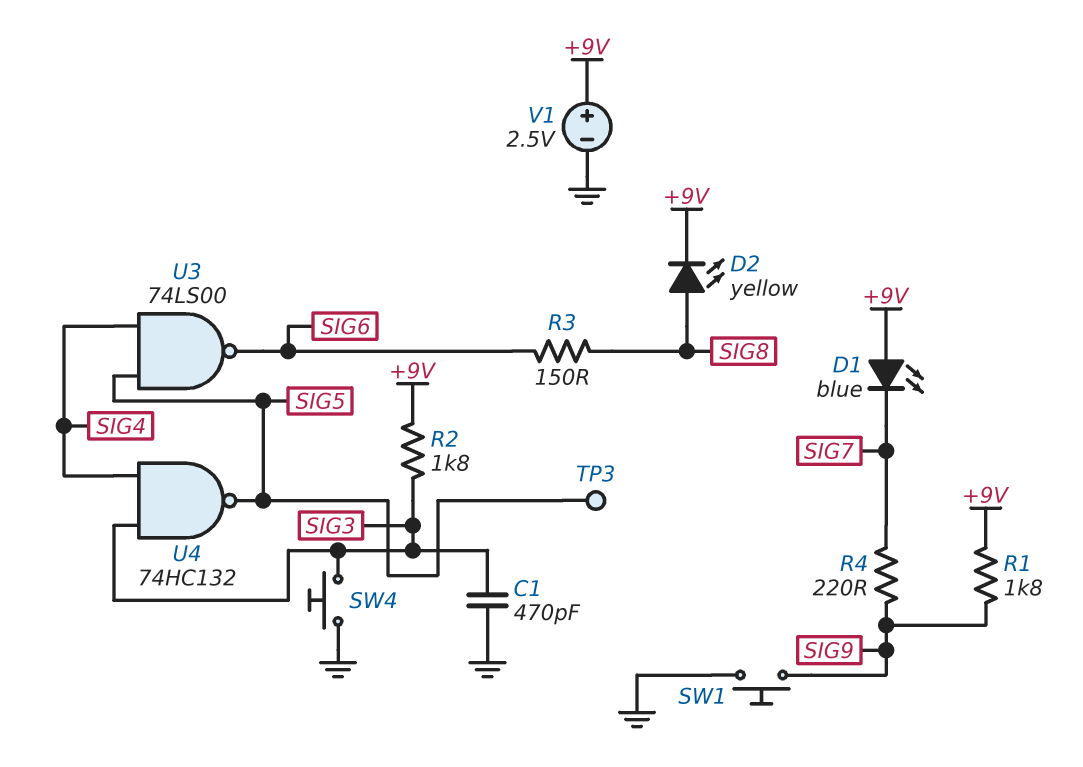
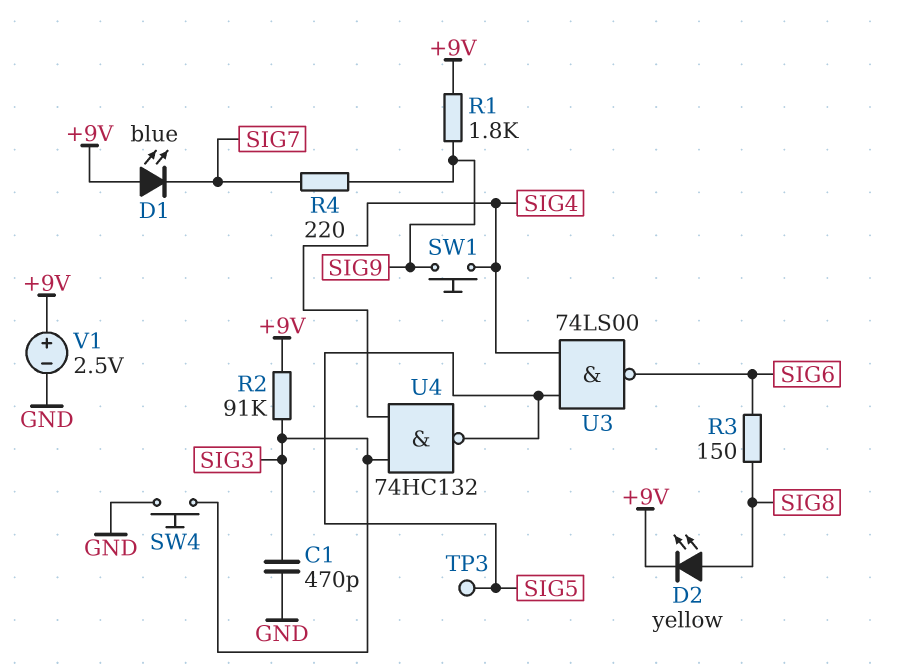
R2: 1.8k (+9V, SIG3) -> 91k (+9V, SIG3)
SW1: button (GND, SIG9) -> button (SIG4, SIG9)

